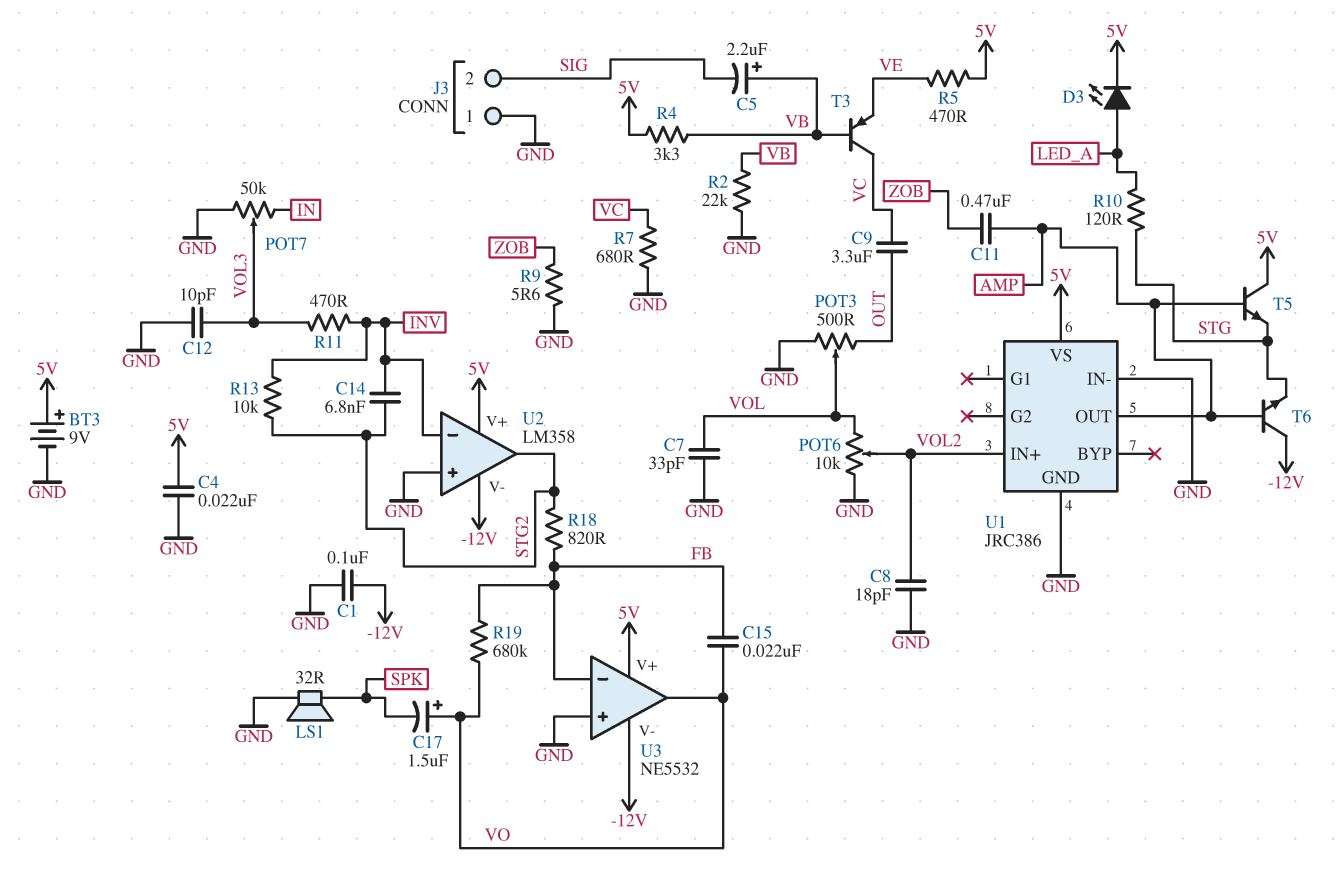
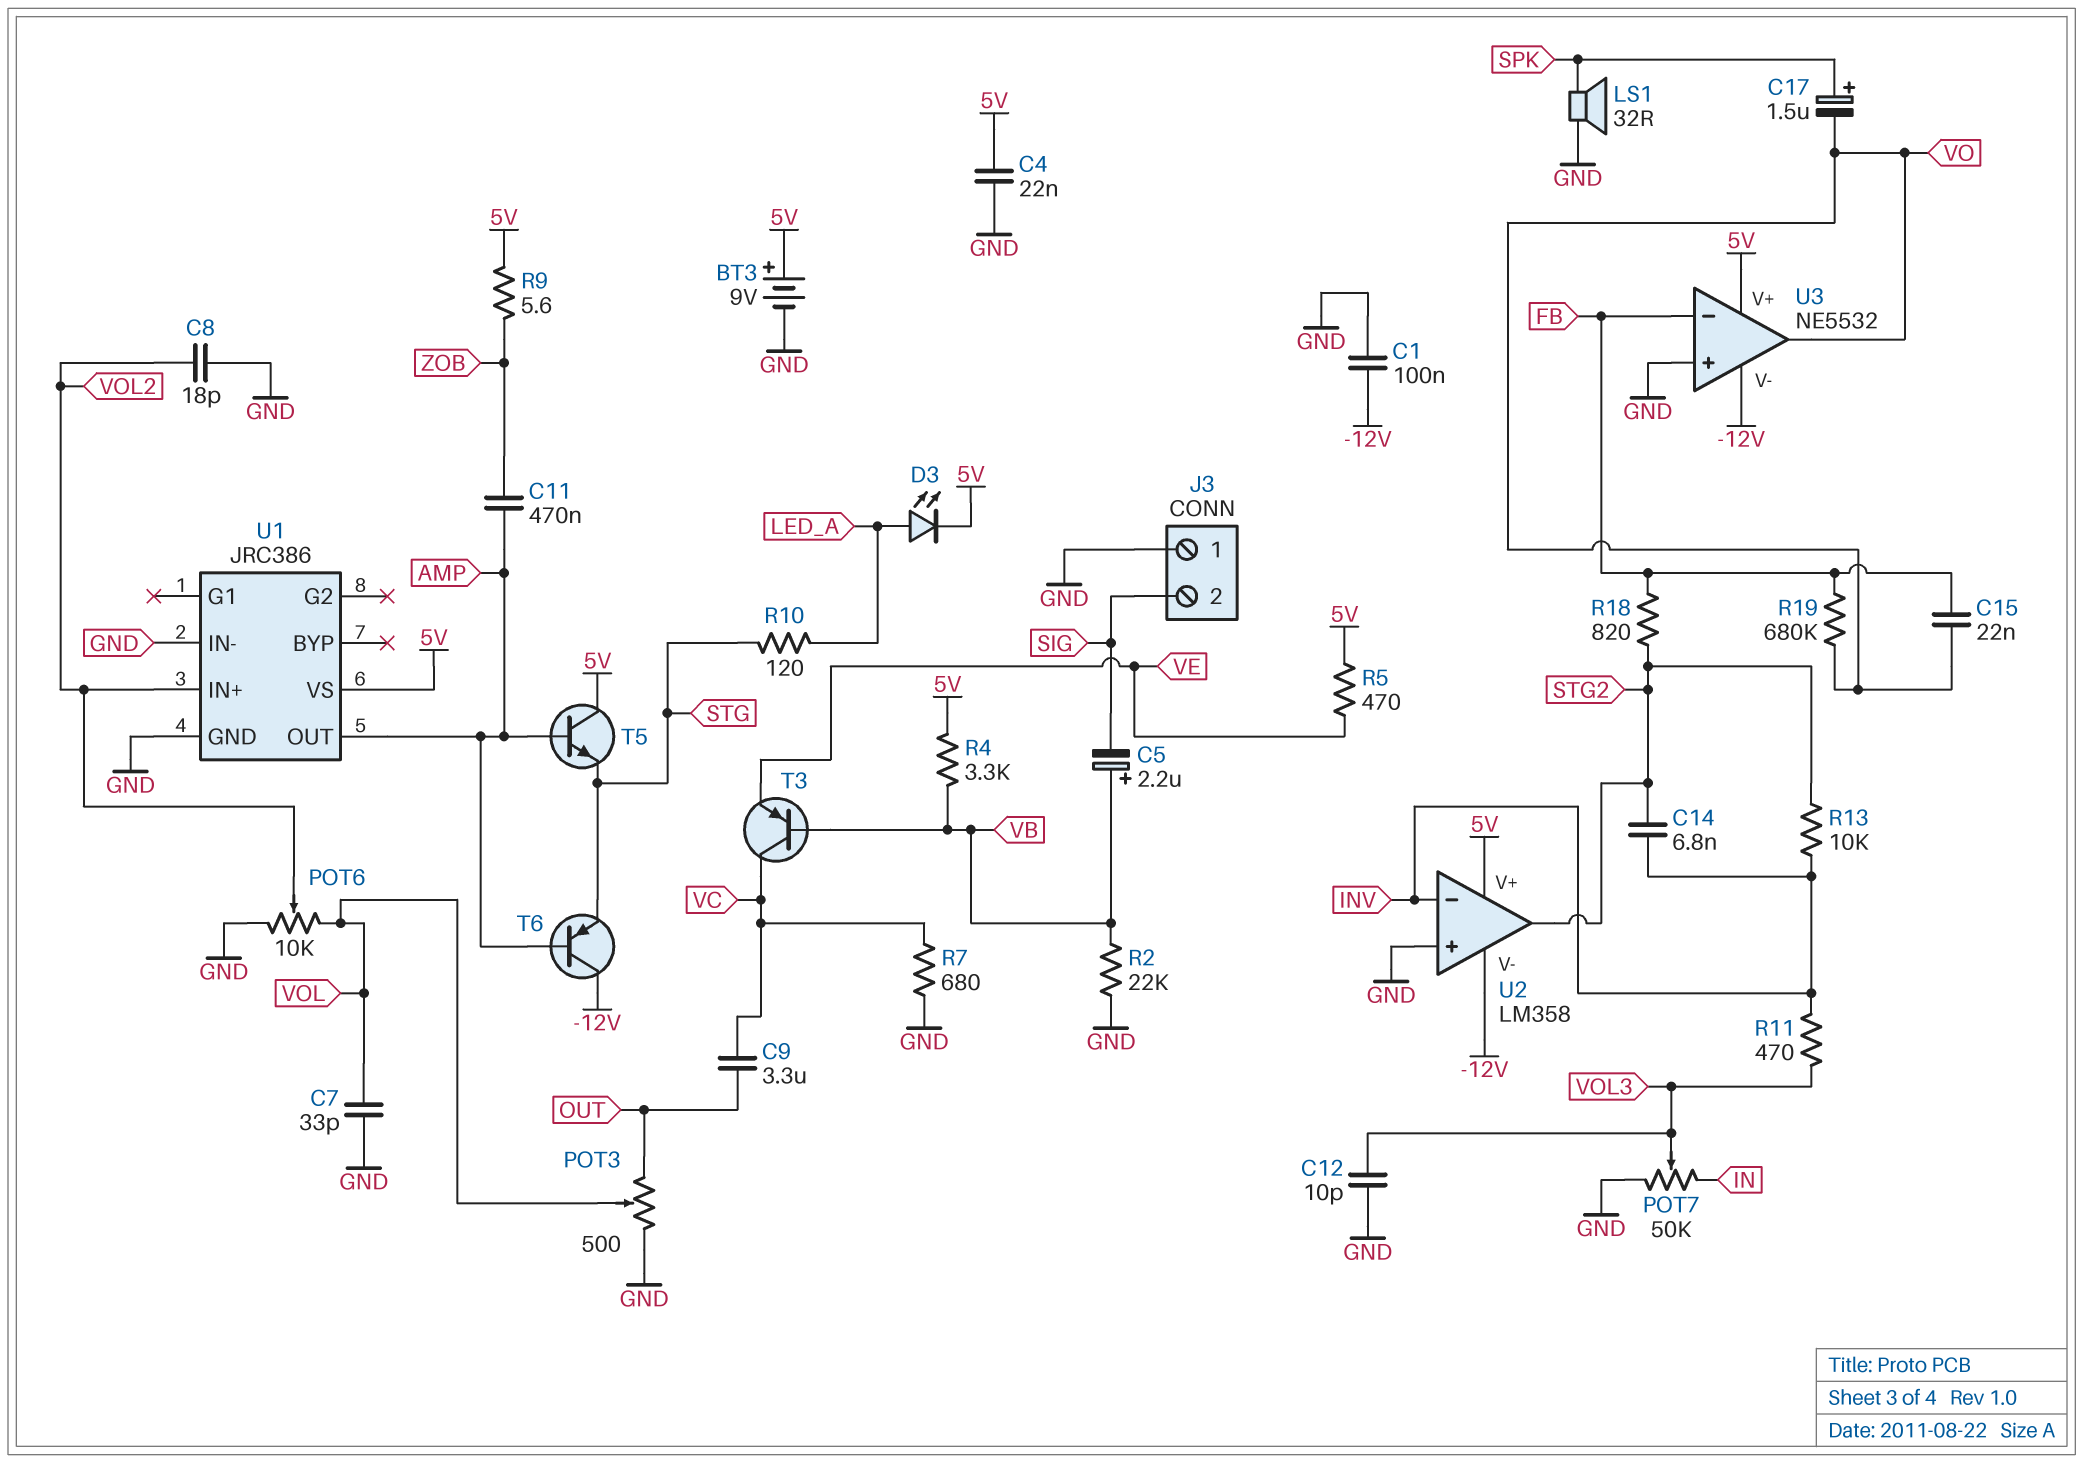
C17: 1.5uF (plus VO, minus SPK) -> 1.5uF (plus SPK, minus VO)
R9: 5.6 (GND, ZOB) -> 5.6 (5V, ZOB)
T6: NPN (B AMP, C -12V, E STG) -> PNP (B AMP, C -12V, E STG)

